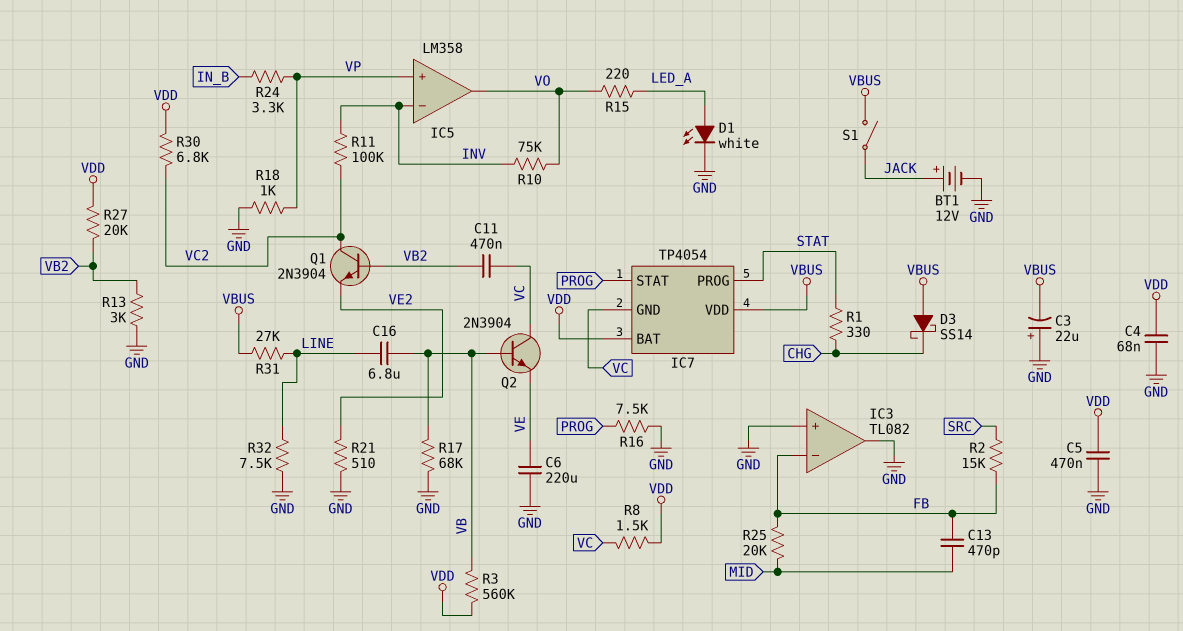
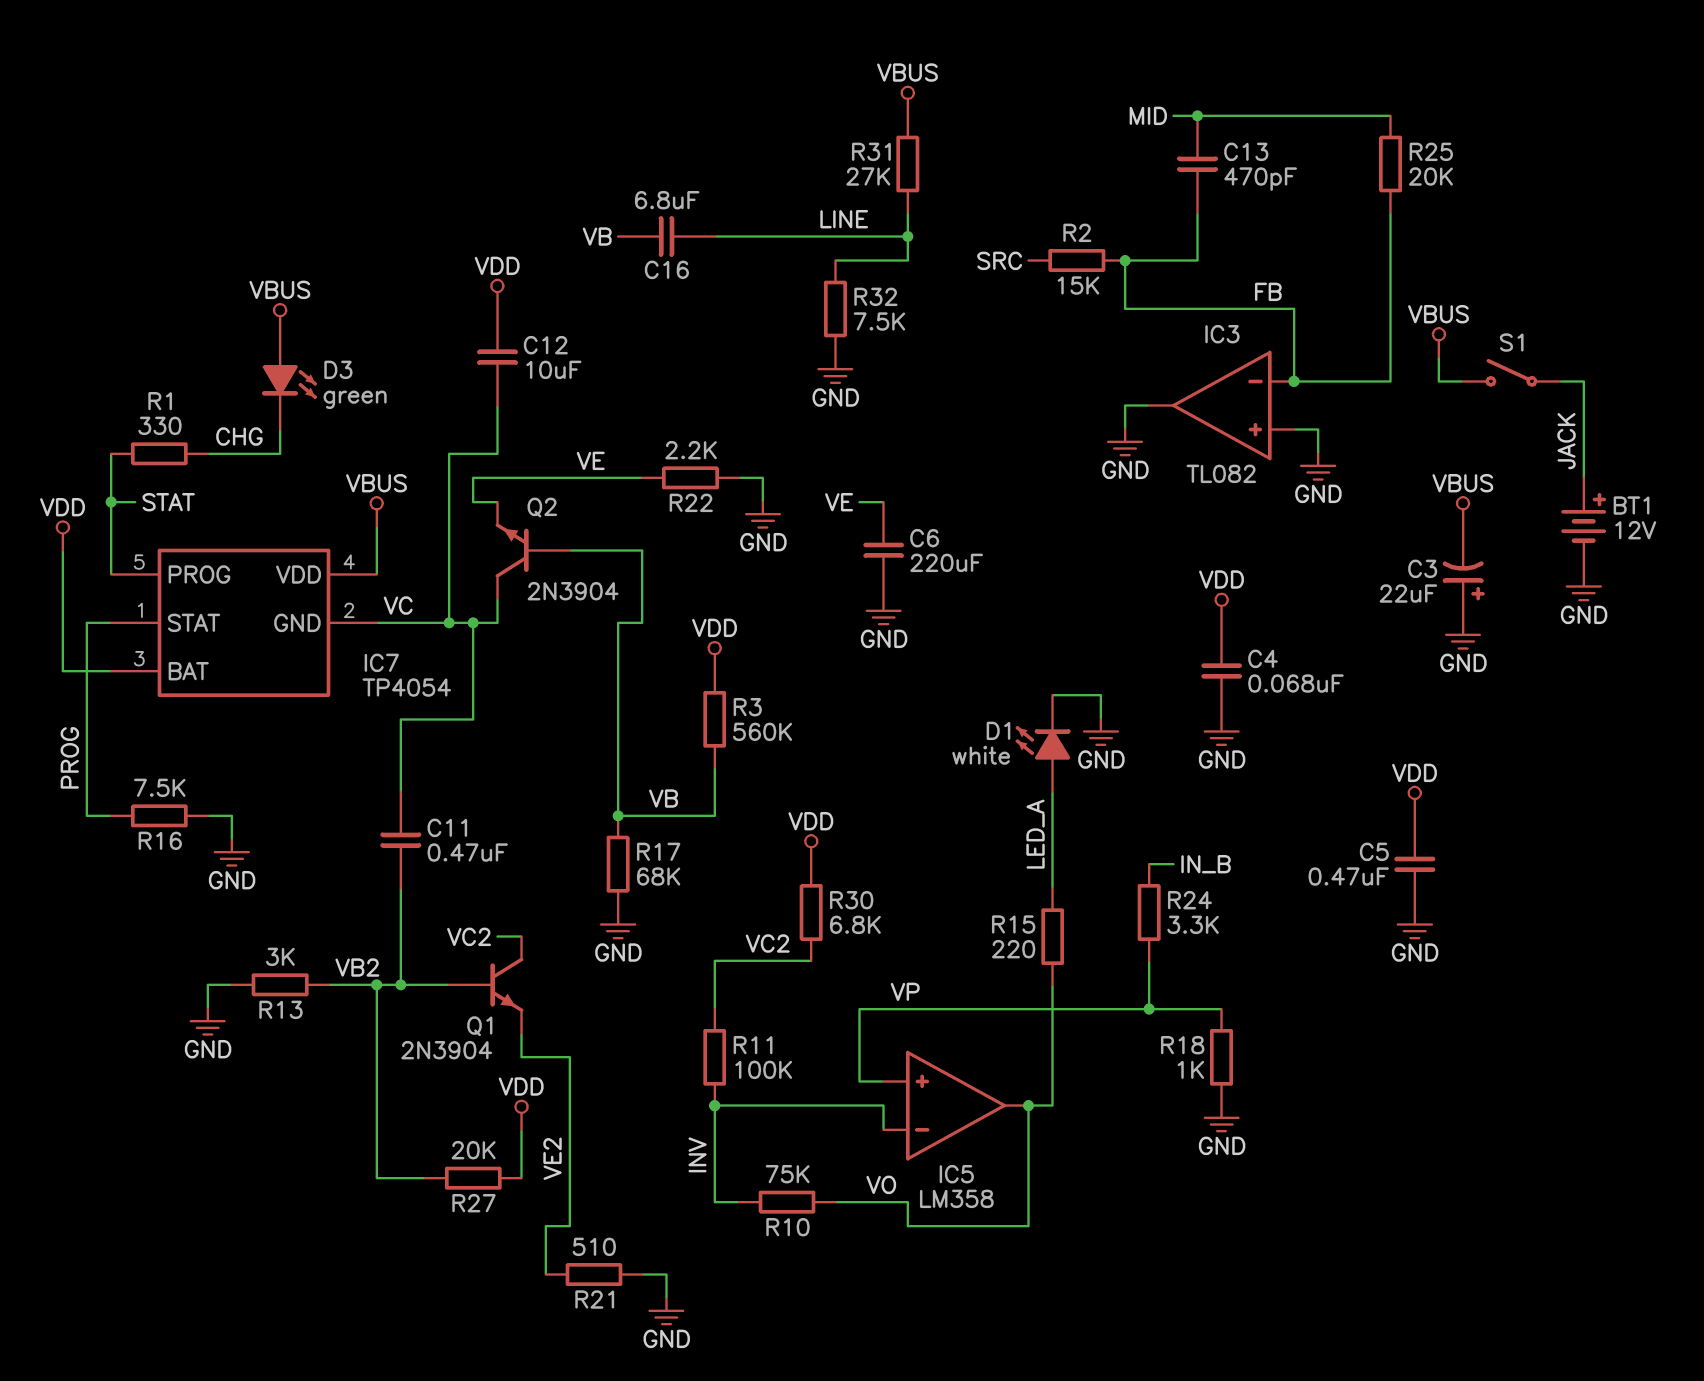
C12: none -> 10uF (VC, VDD)
D3: schottky SS14 (A VBUS, K CHG) -> LED green (A VBUS, K CHG)
R8: 1.5k (VC, VDD) -> none
R22: none -> 2.2k (GND, VE)

